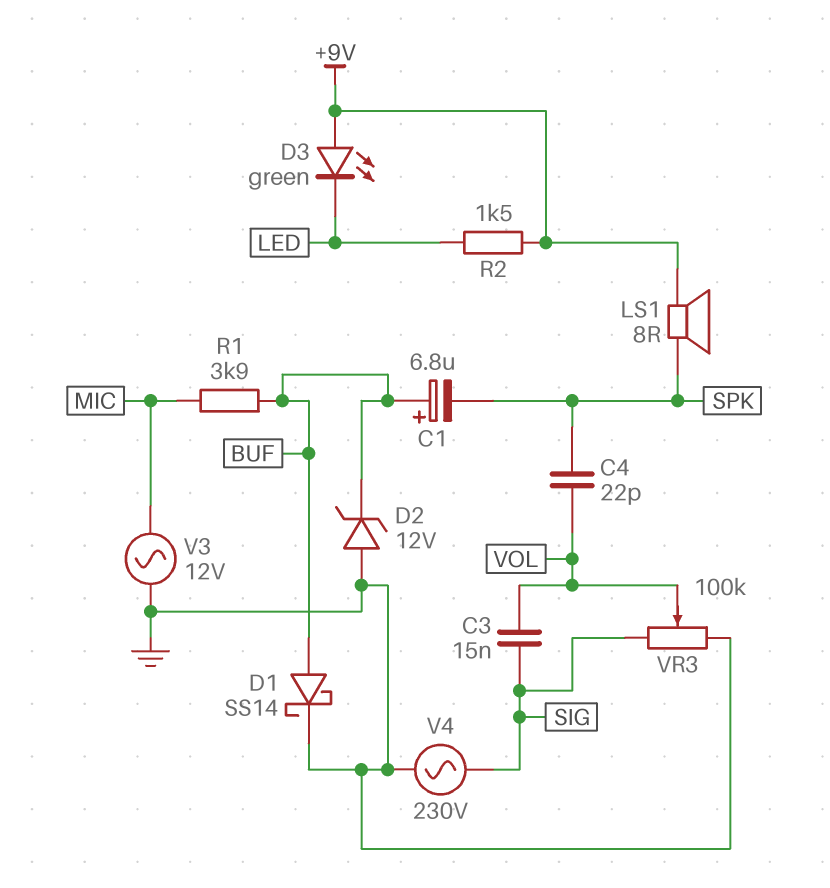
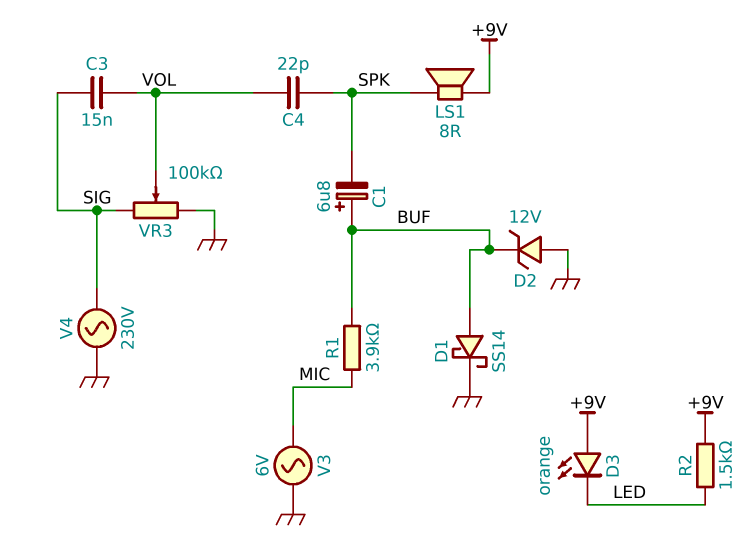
D3: LED green (A +9V, K LED) -> LED orange (A +9V, K LED)
V3: AC 12V (GND, MIC) -> AC 6V (GND, MIC)

